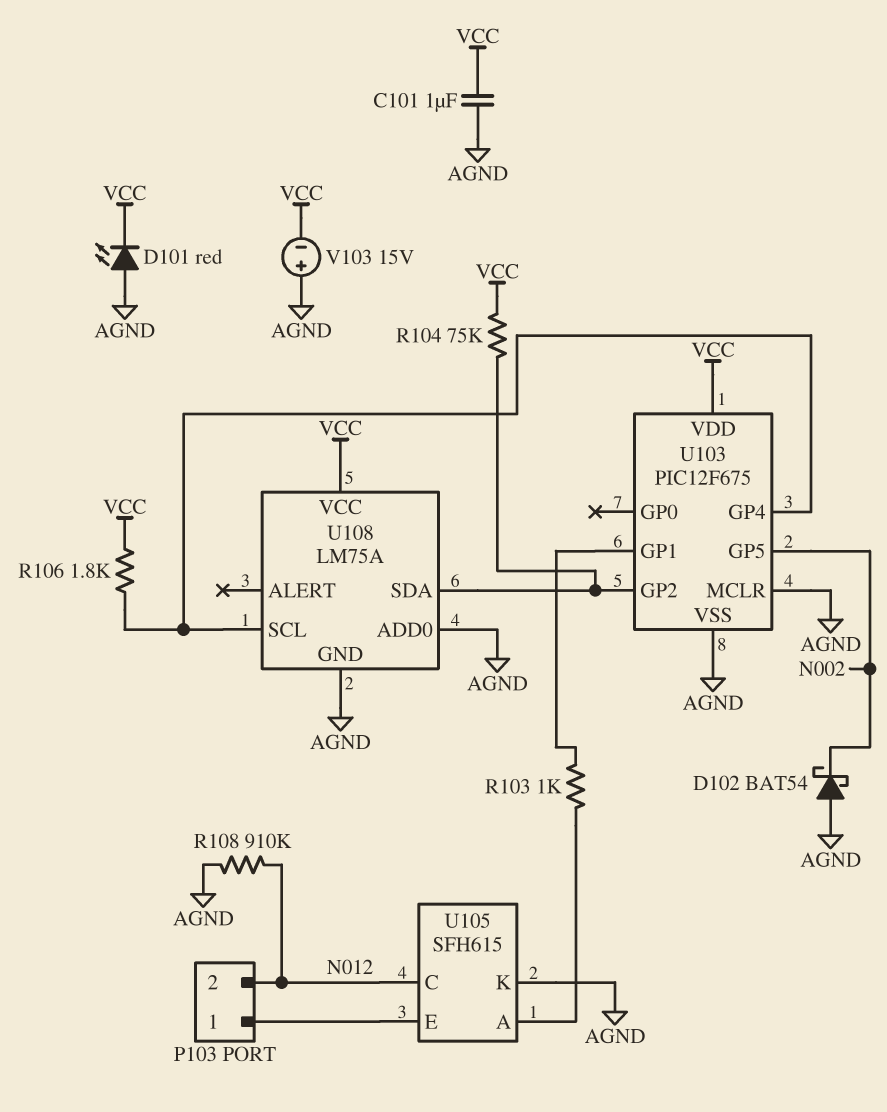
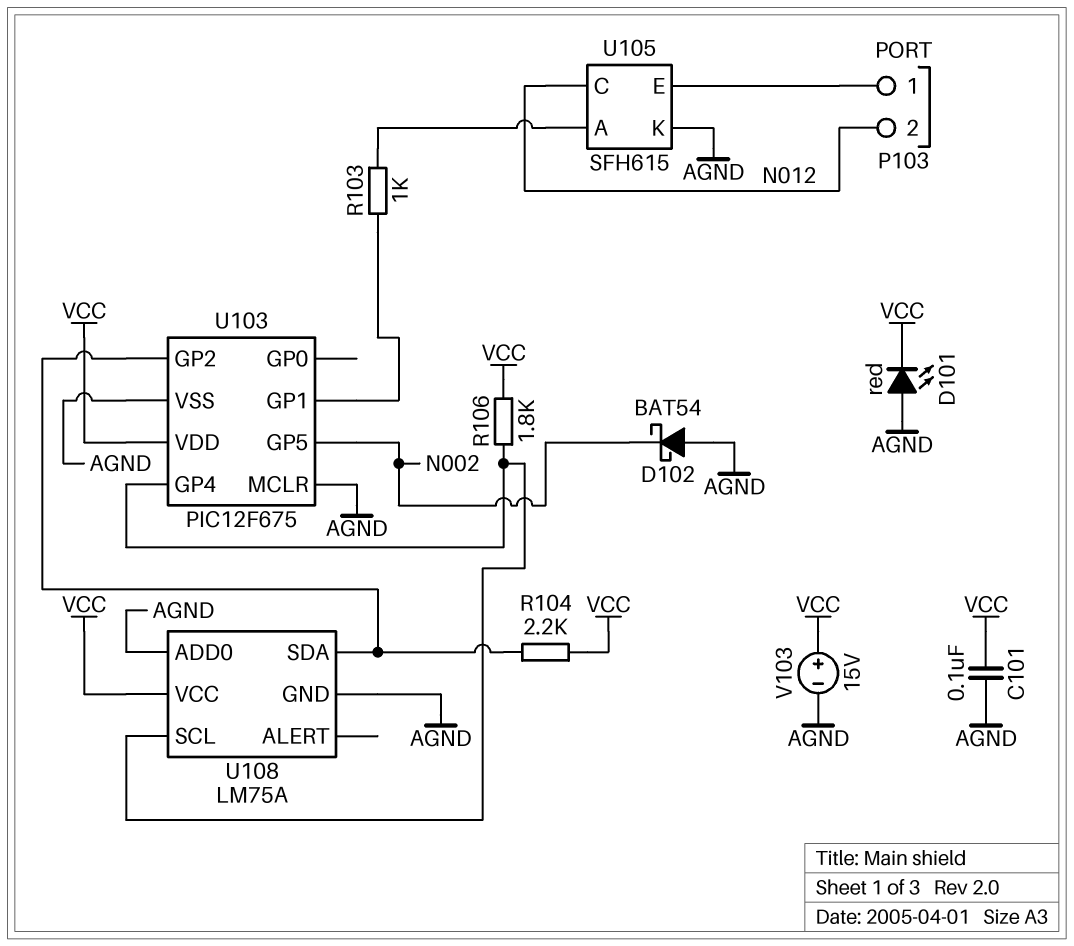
C101: 1uF (AGND, VCC) -> 100nF (AGND, VCC)
R104: 75k (U103/GP2, VCC) -> 2.2k (U103/GP2, VCC)
R108: 910k (AGND, N012) -> none
V103: 15V (plus AGND, minus VCC) -> 15V (plus VCC, minus AGND)

